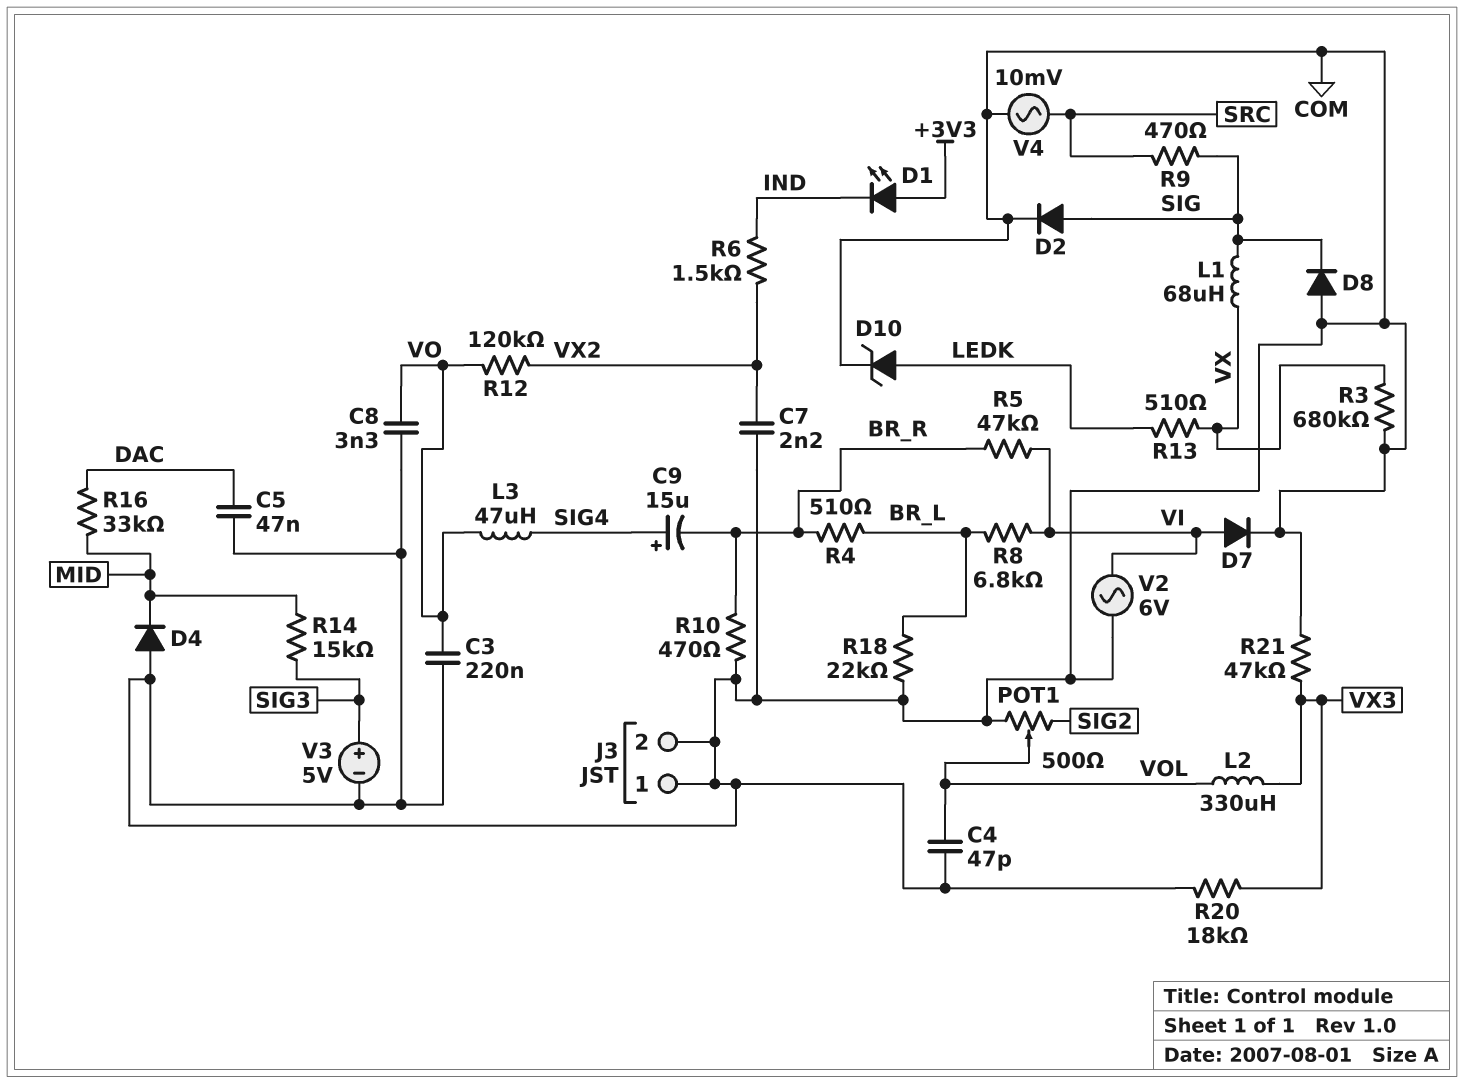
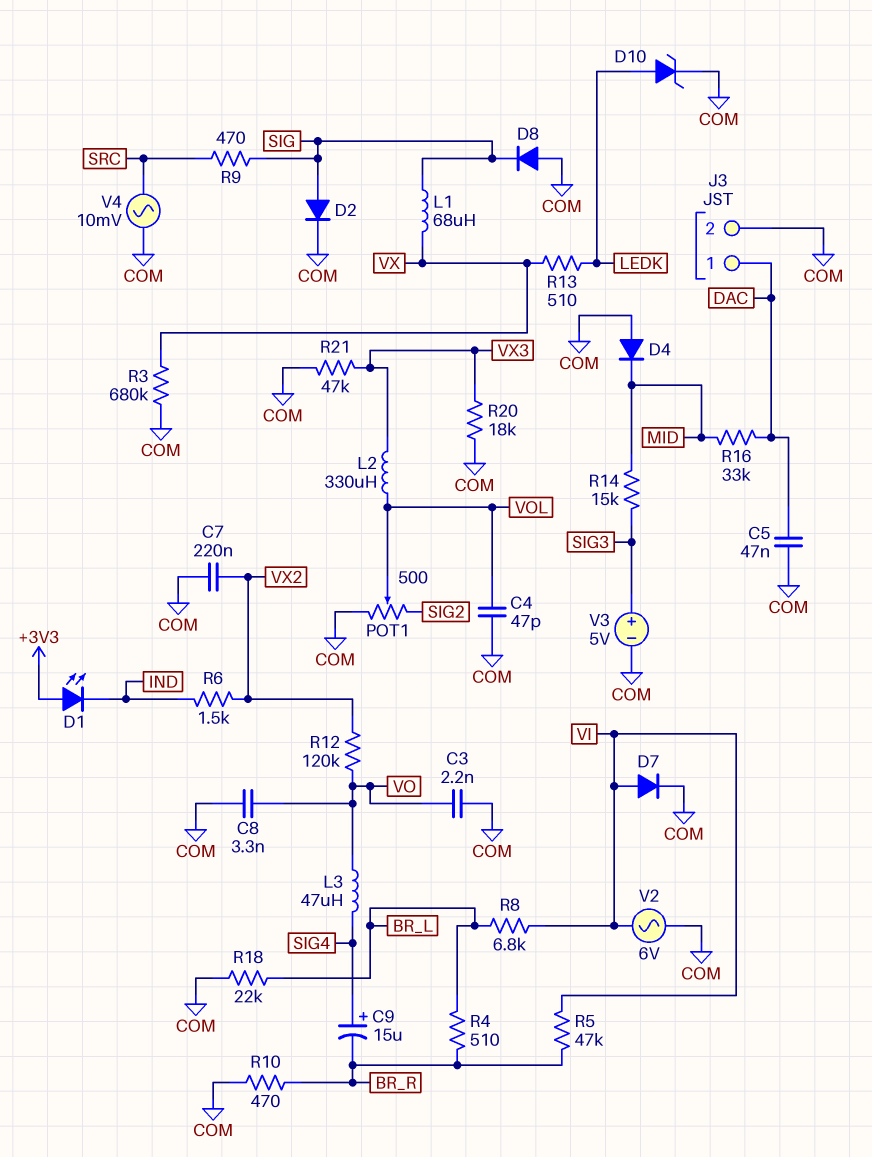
C3: 220nF (COM, VO) -> 2.2nF (COM, VO)
C7: 2.2nF (COM, VX2) -> 220nF (COM, VX2)
J3 pin 1: COM -> DAC

